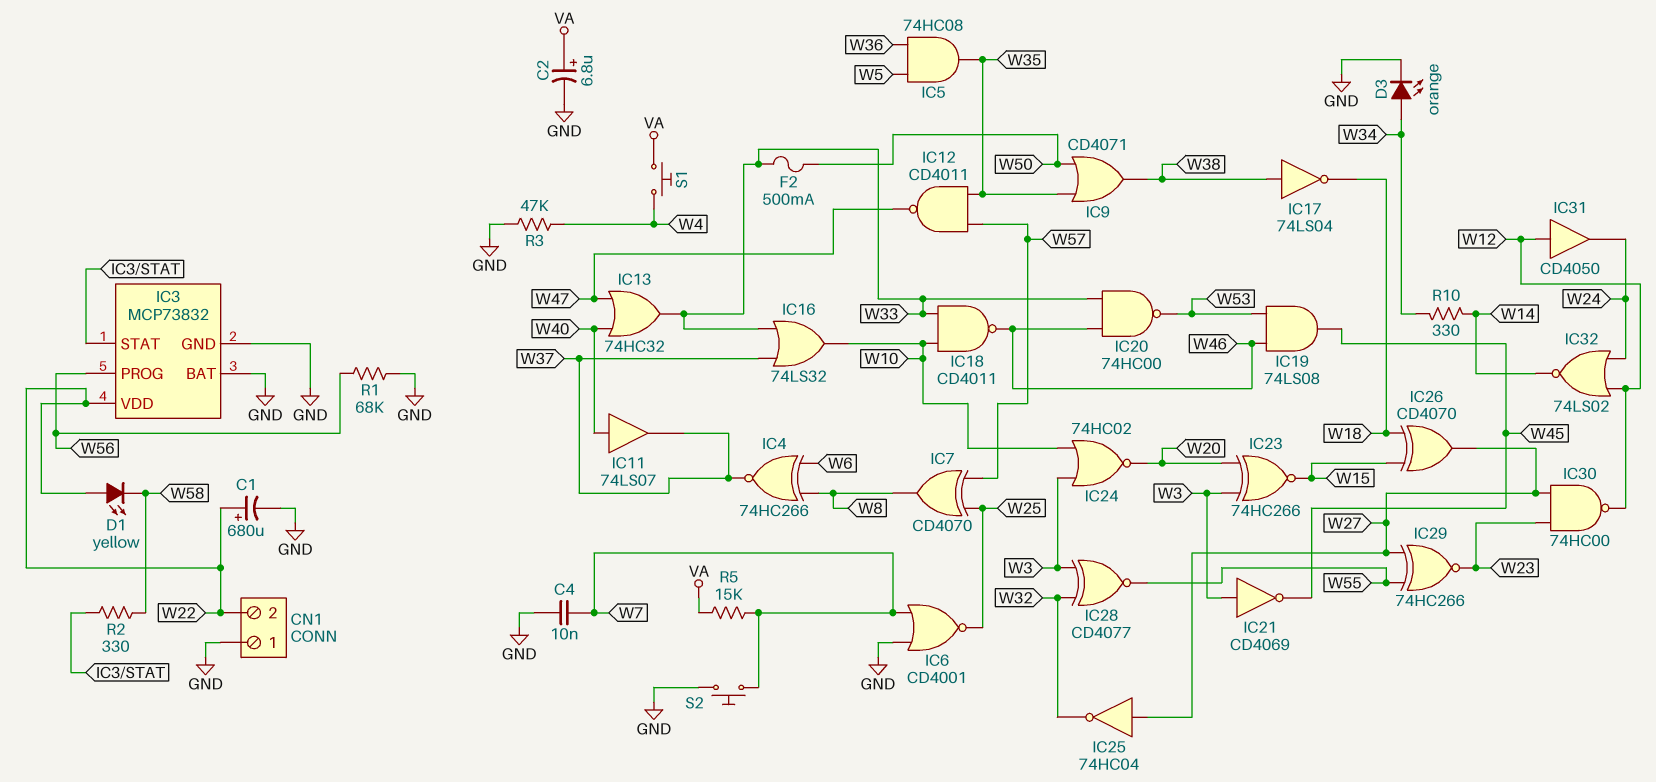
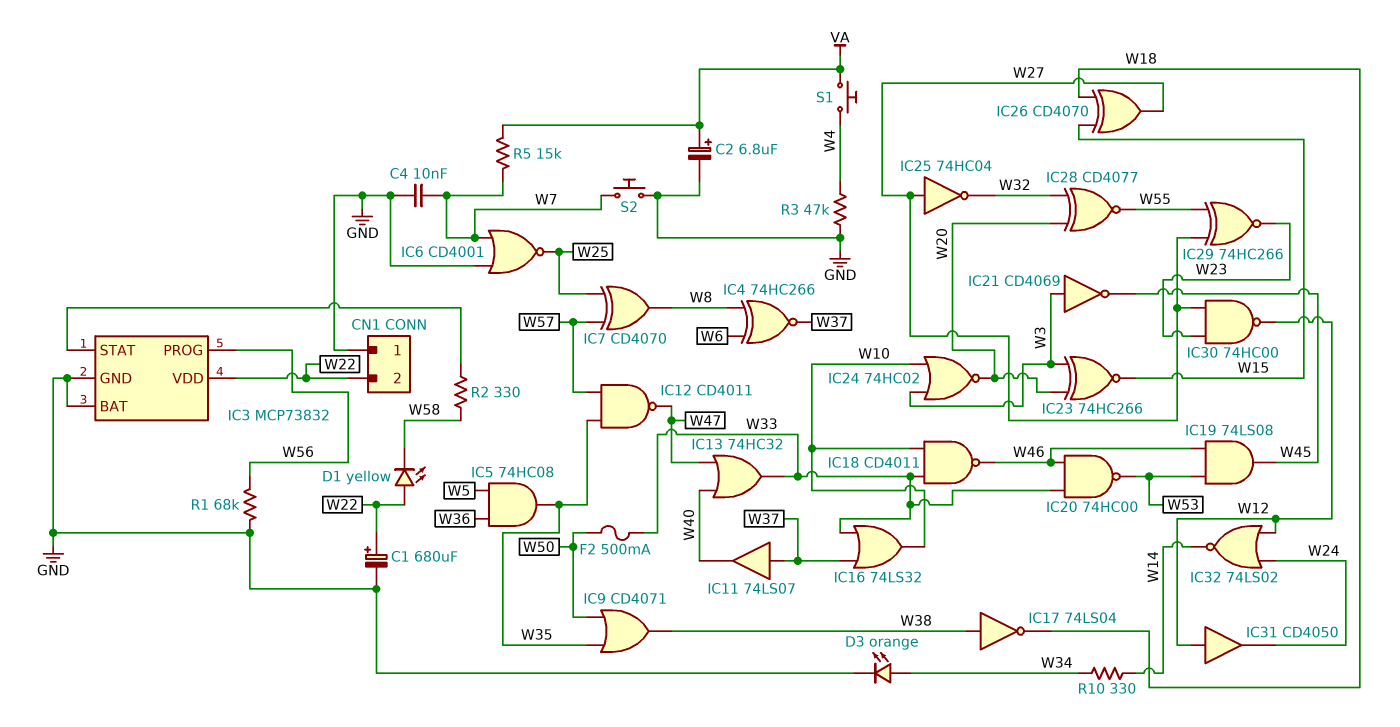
IC11: buffer 74LS07 (in W40, out W37) -> buffer 74LS07 (in W37, out W40)
IC28: XNOR CD4077 (in W3, in W32, out W55) -> XNOR CD4077 (in W20, in W32, out W55)

